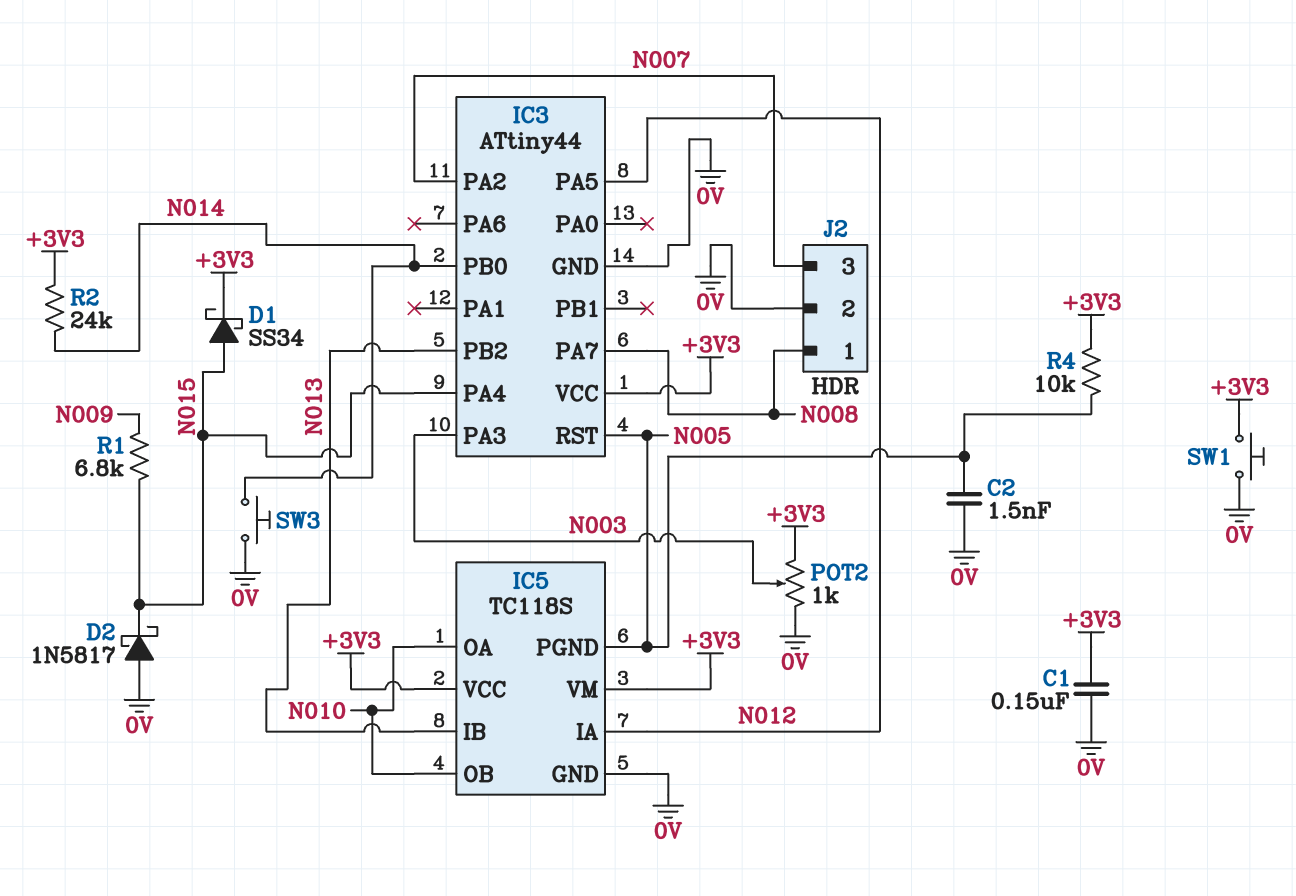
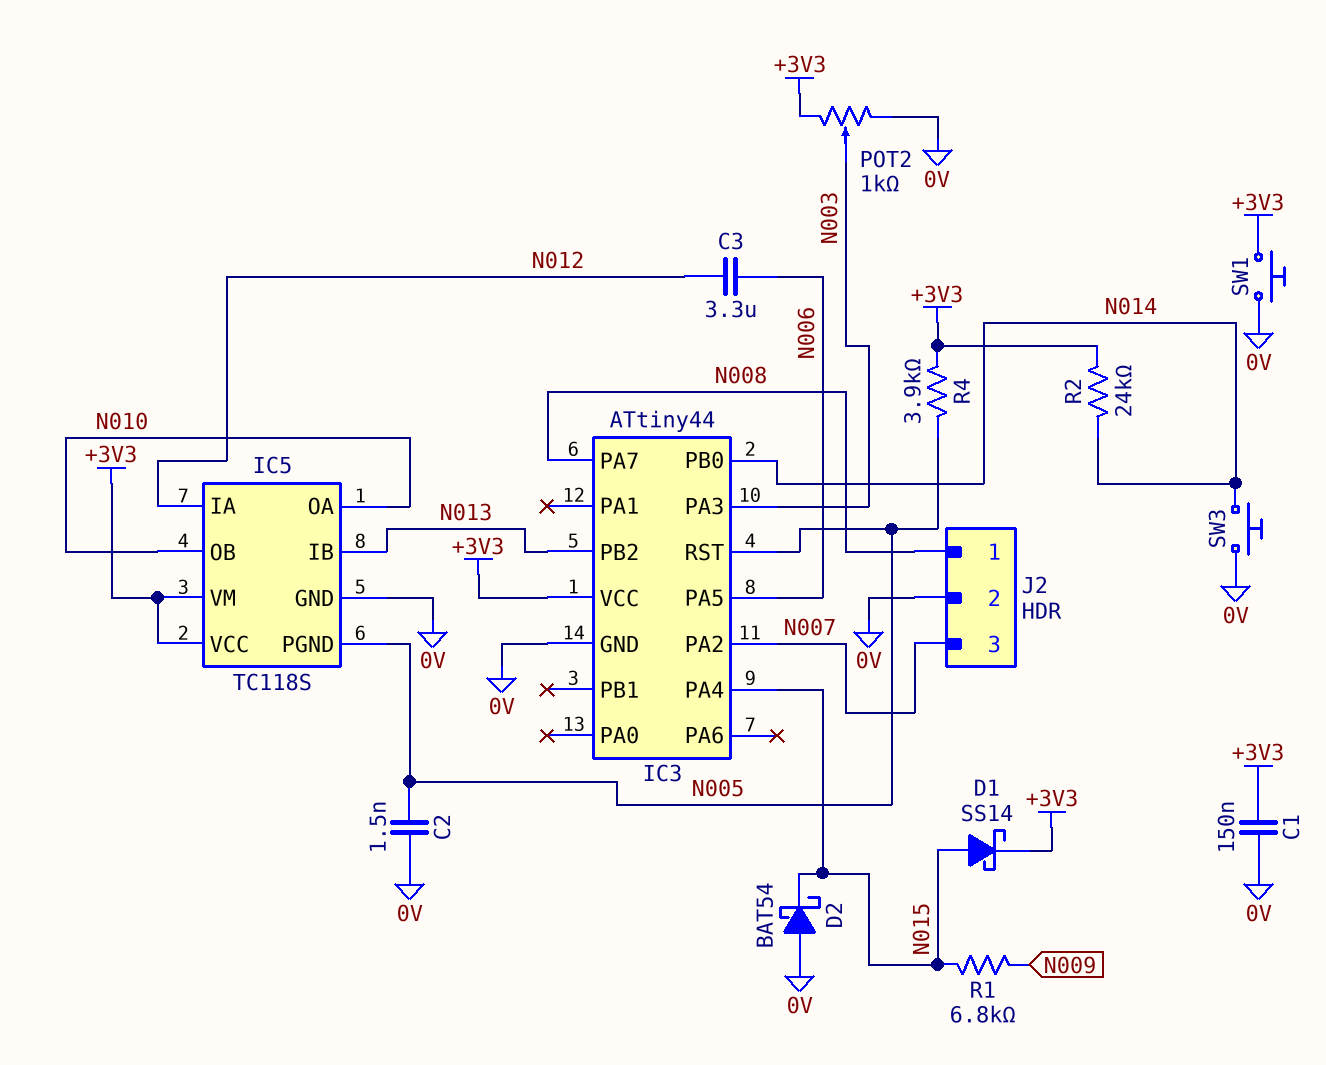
C3: none -> 3.3uF (N006, N012)
D1: schottky SS34 (A N015, K +3V3) -> schottky SS14 (A N015, K +3V3)
D2: schottky 1N5817 (A 0V, K N015) -> schottky BAT54 (A 0V, K N015)
IC3 pin PA5: N012 -> N006
R4: 10k (+3V3, N005) -> 3.9k (+3V3, N005)

